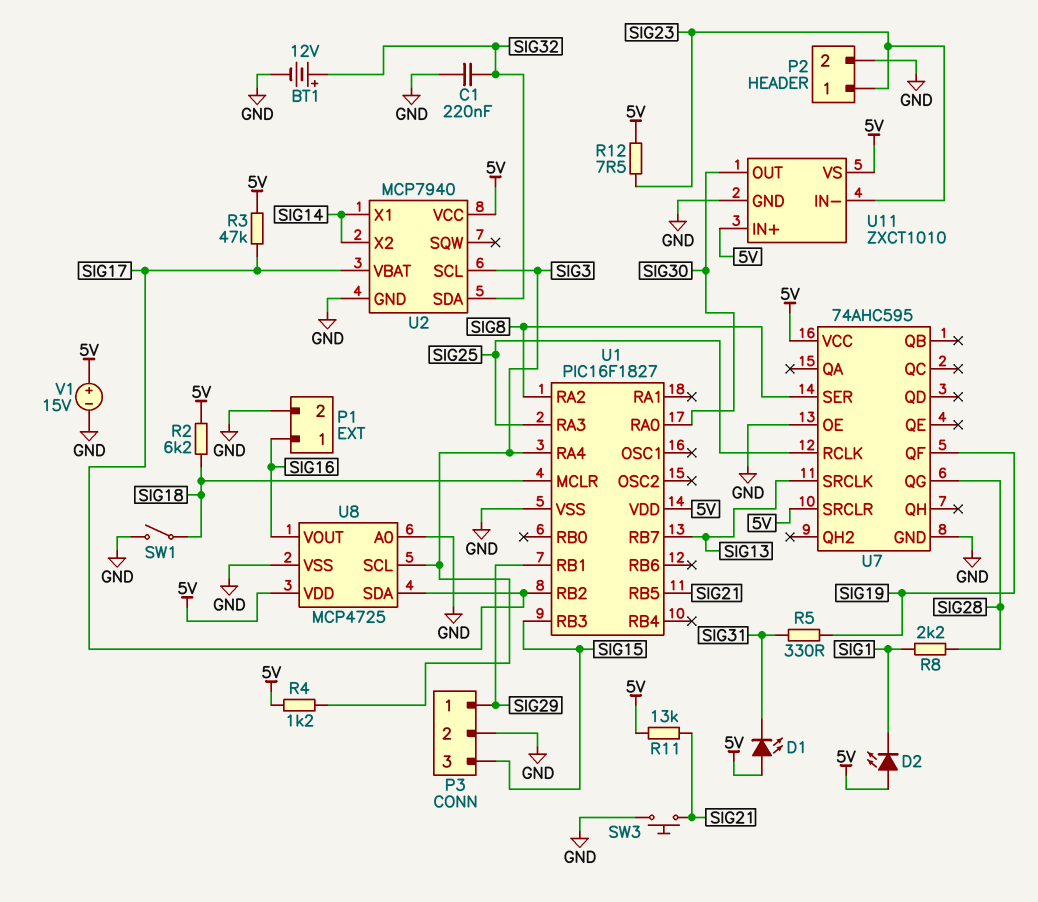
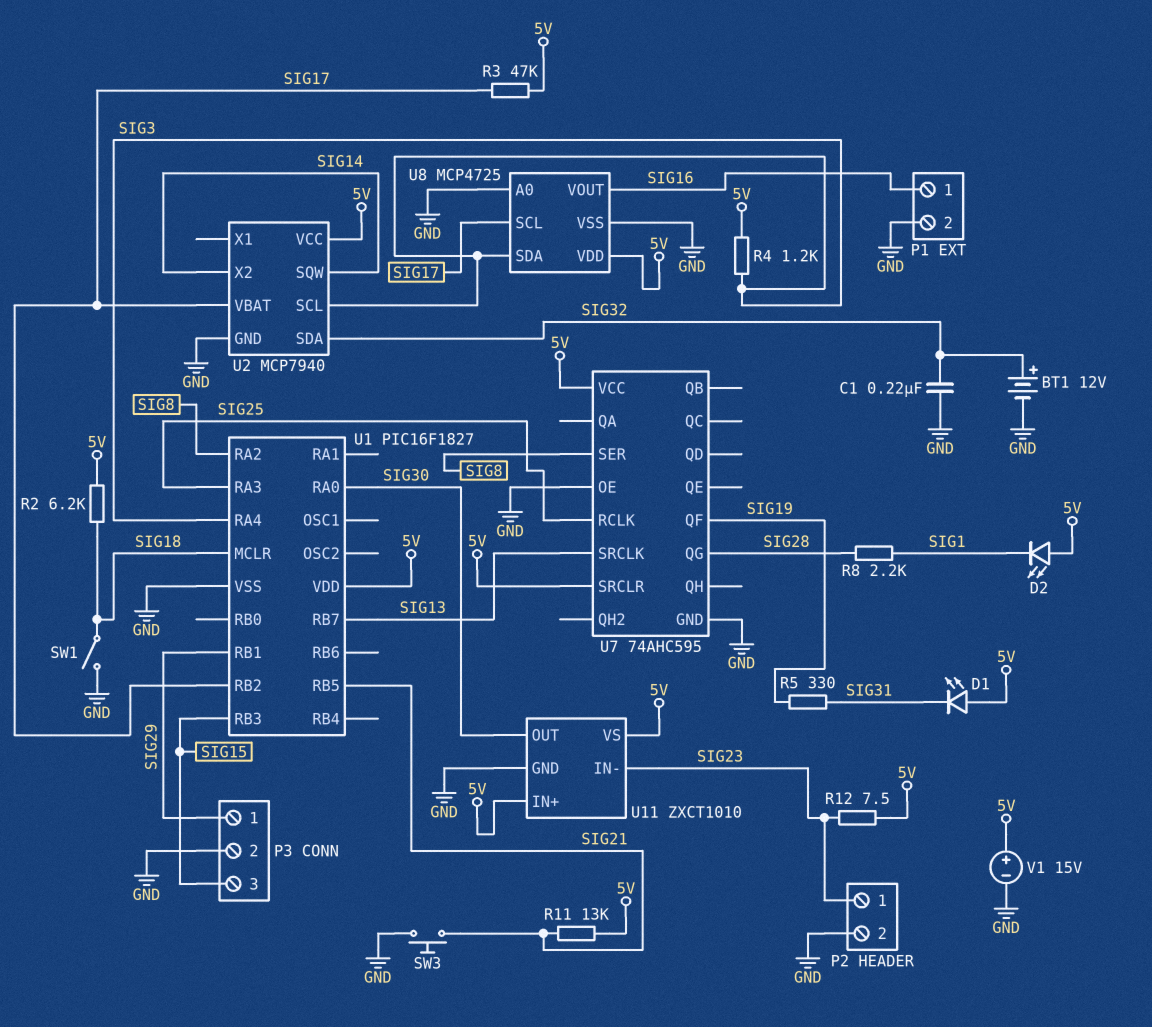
U2 pin SQW: none -> SIG14
U2 pin X1: SIG14 -> none
U8 pin SCL: SIG3 -> SIG17
U8 pin SDA: SIG17 -> SIG3

